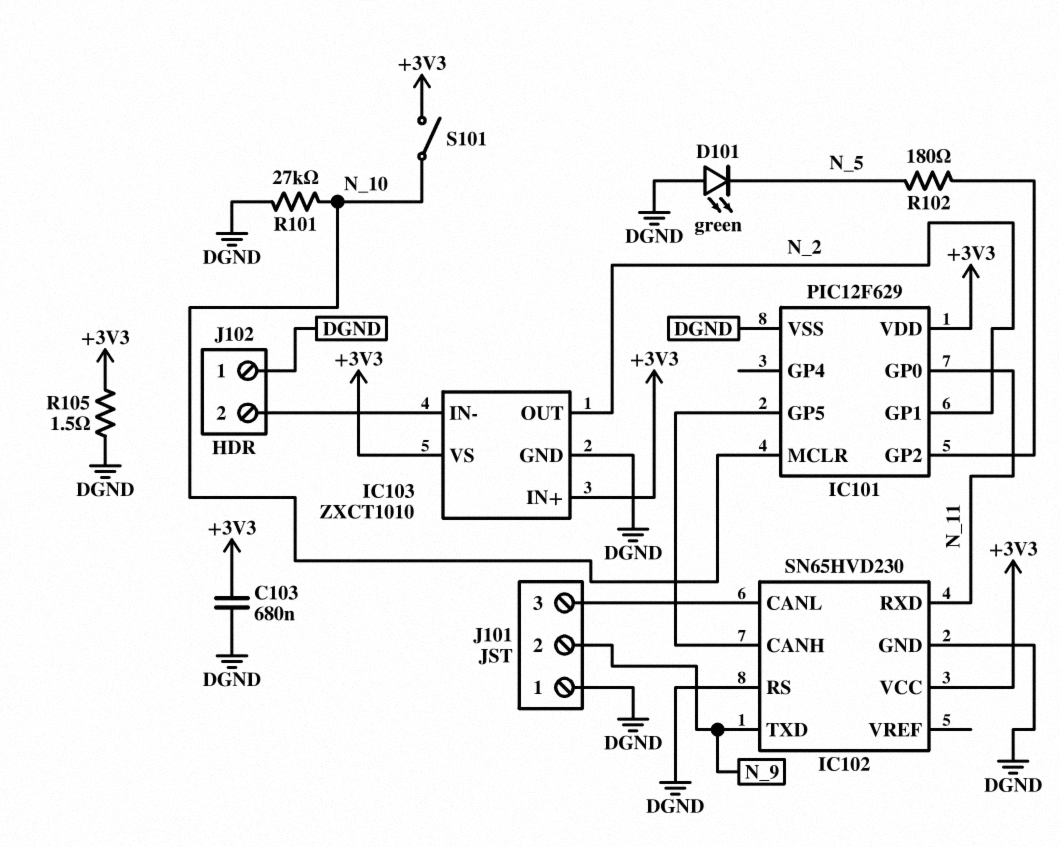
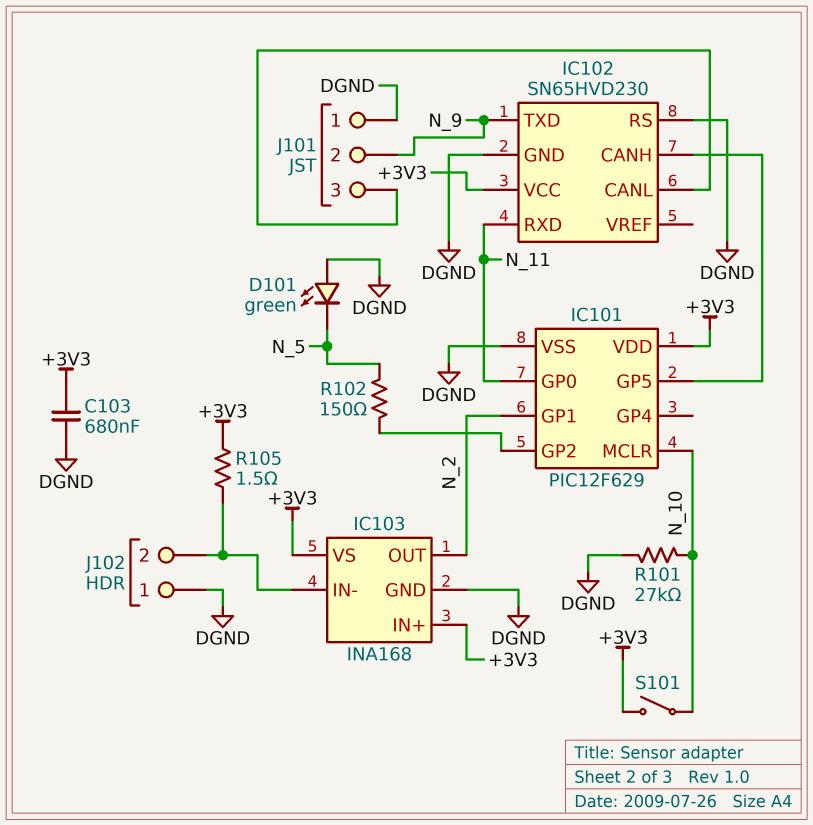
IC103: ZXCT1010 -> INA168
R102: 180 (IC101/GP2, N_5) -> 150 (IC101/GP2, N_5)
R105: 1.5 (+3V3, DGND) -> 1.5 (+3V3, IC103/IN-)

